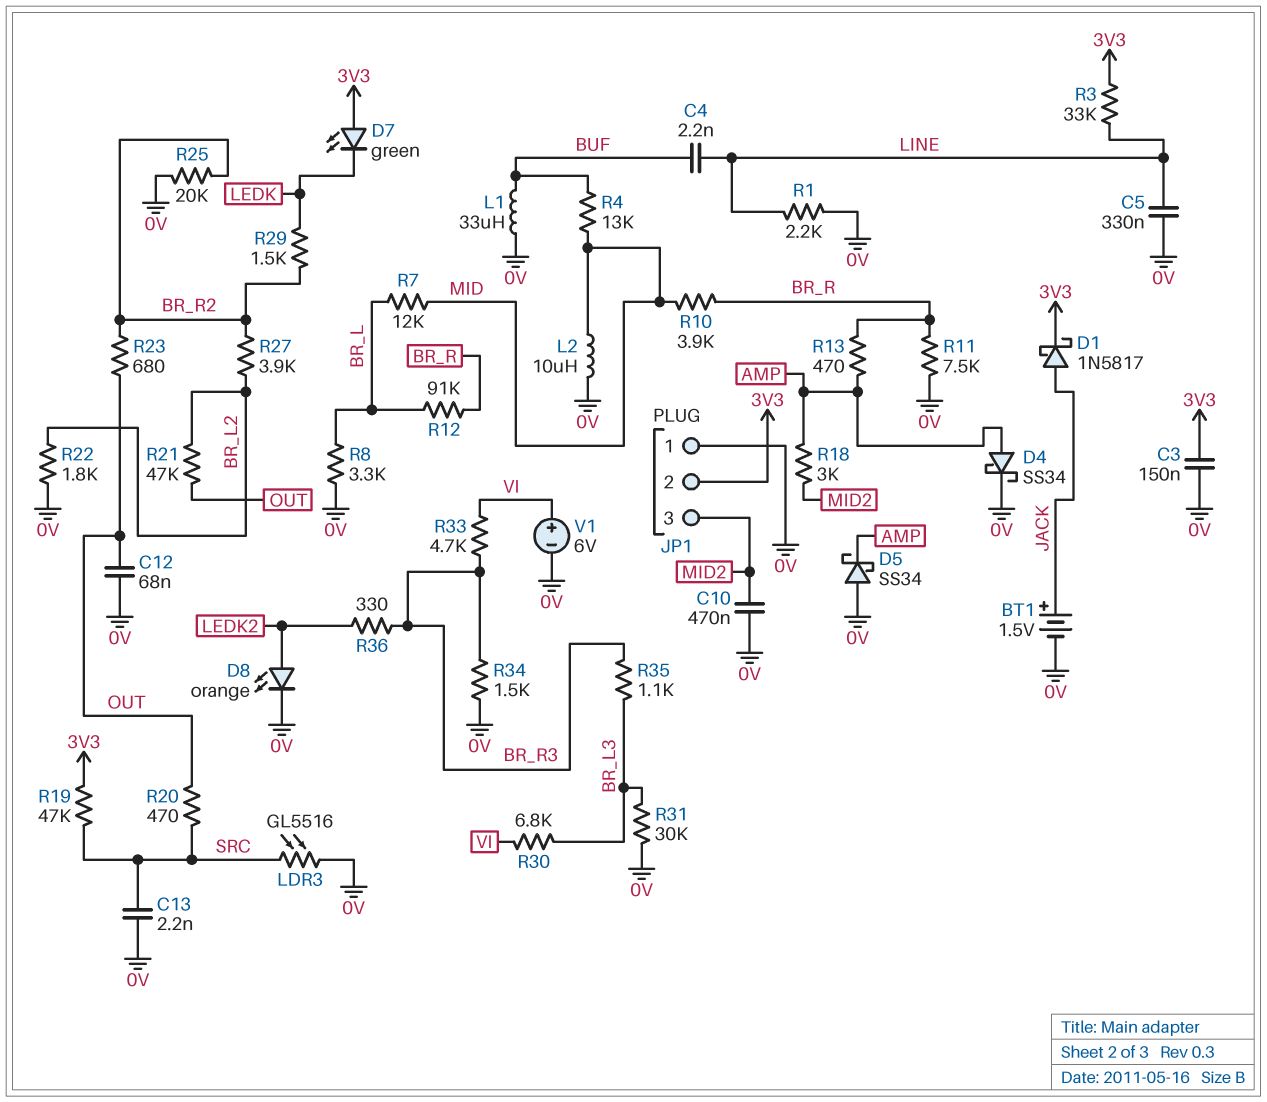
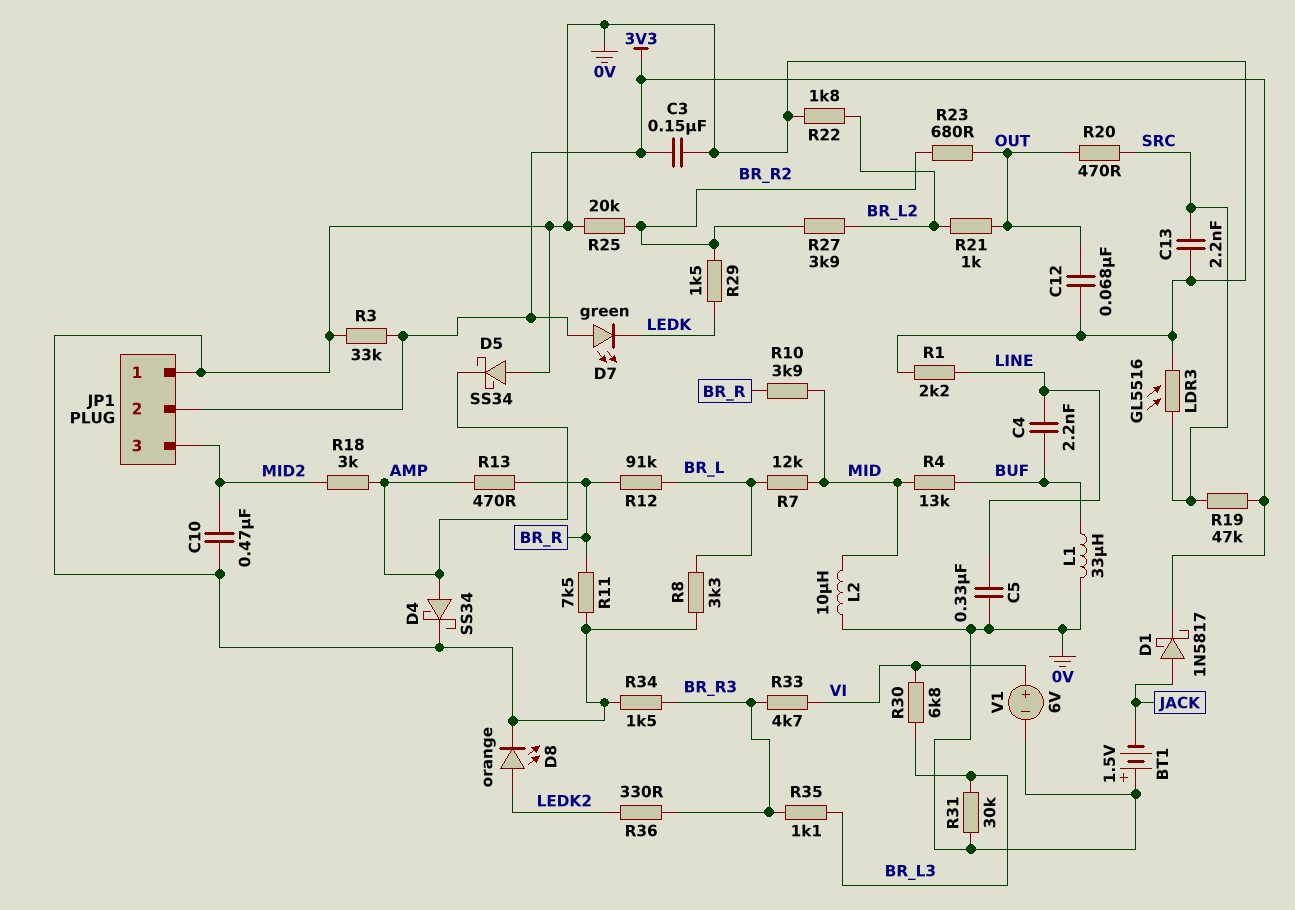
BT1: 1.5V (plus JACK, minus 0V) -> 1.5V (plus 0V, minus JACK)
R3: 33k (3V3, LINE) -> 33k (0V, 3V3)
R21: 47k (BR_L2, OUT) -> 1k (BR_L2, OUT)

